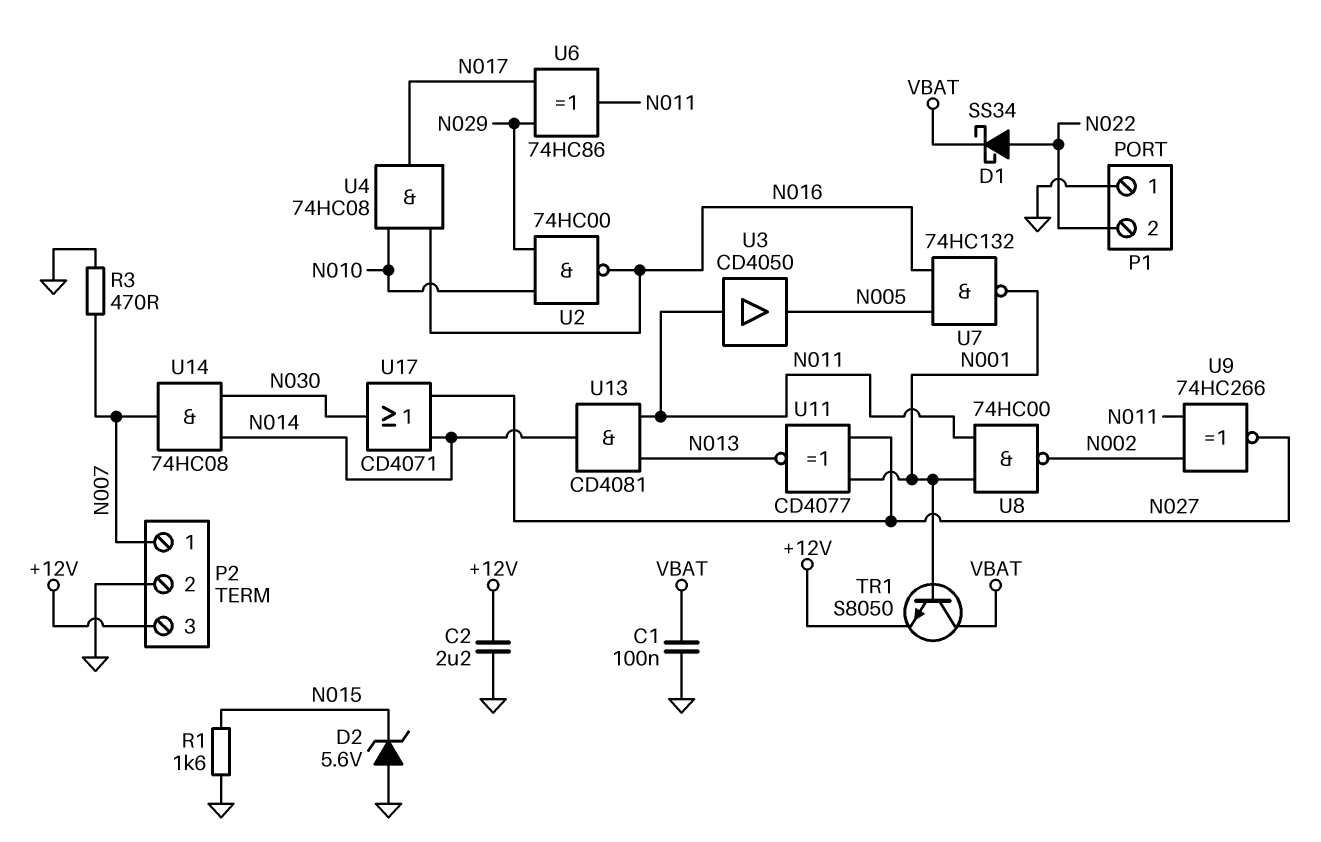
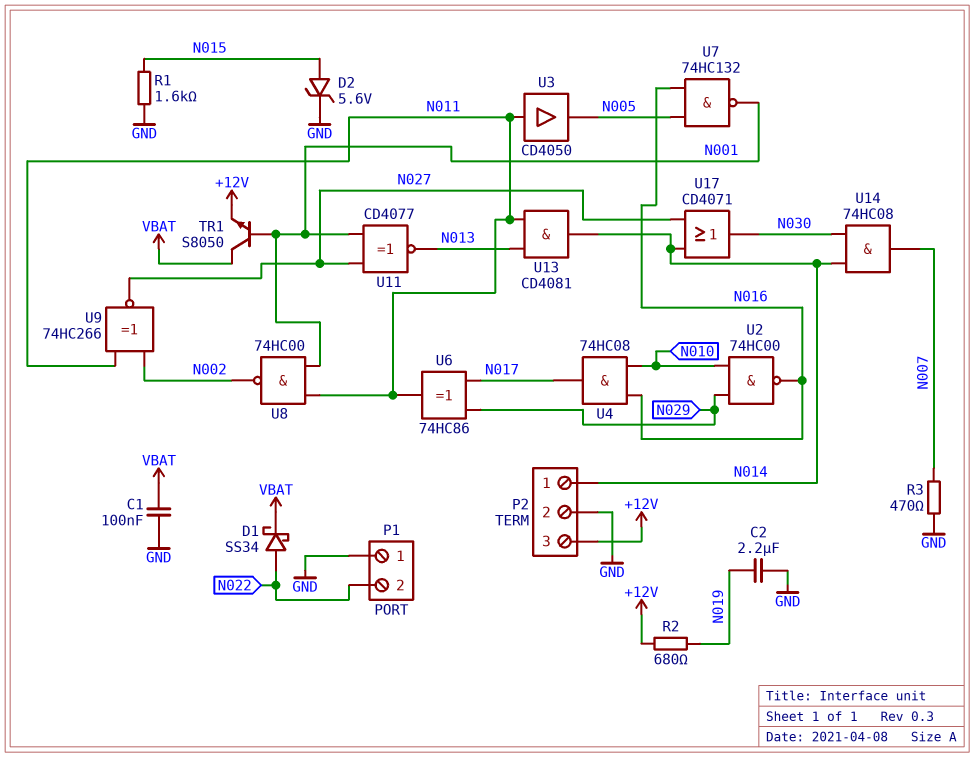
C2: 2.2uF (+12V, GND) -> 2.2uF (GND, N019)
D2: zener 5.6V (A GND, K N015) -> zener 5.6V (A N015, K GND)
P2 pin 1: N007 -> N014
R2: none -> 680 (+12V, N019)

